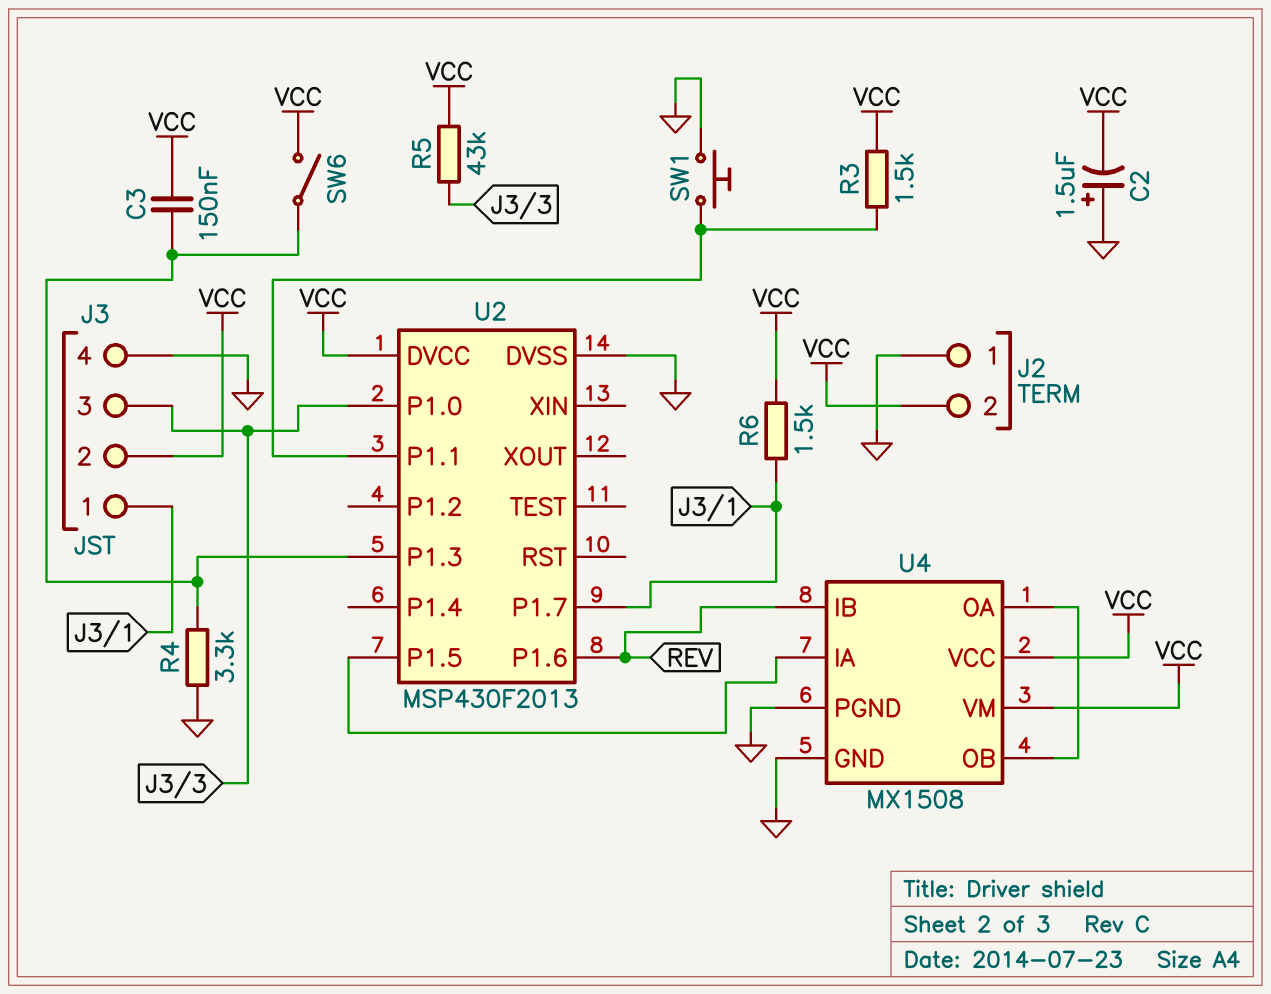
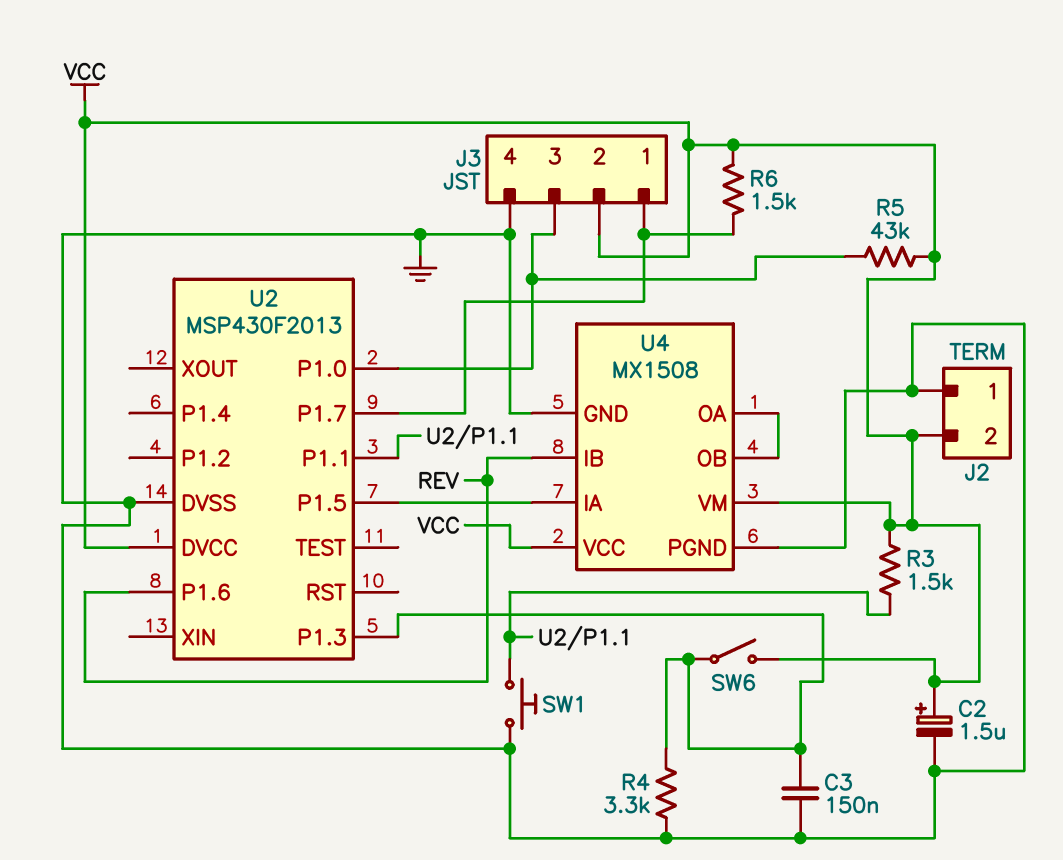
C2: 1.5uF (plus GND, minus VCC) -> 1.5uF (plus VCC, minus GND)
C3: 150nF (U2/P1.3, VCC) -> 150nF (GND, U2/P1.3)

